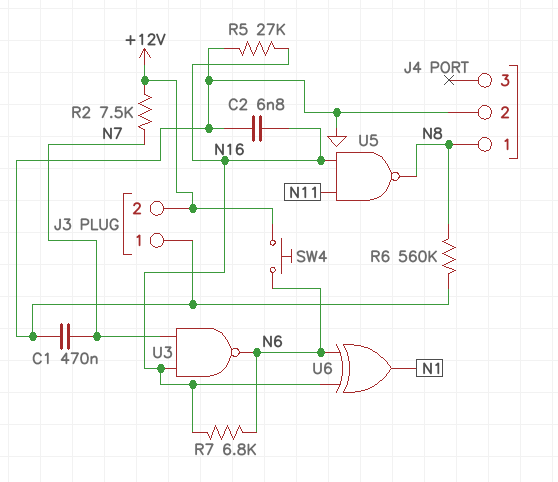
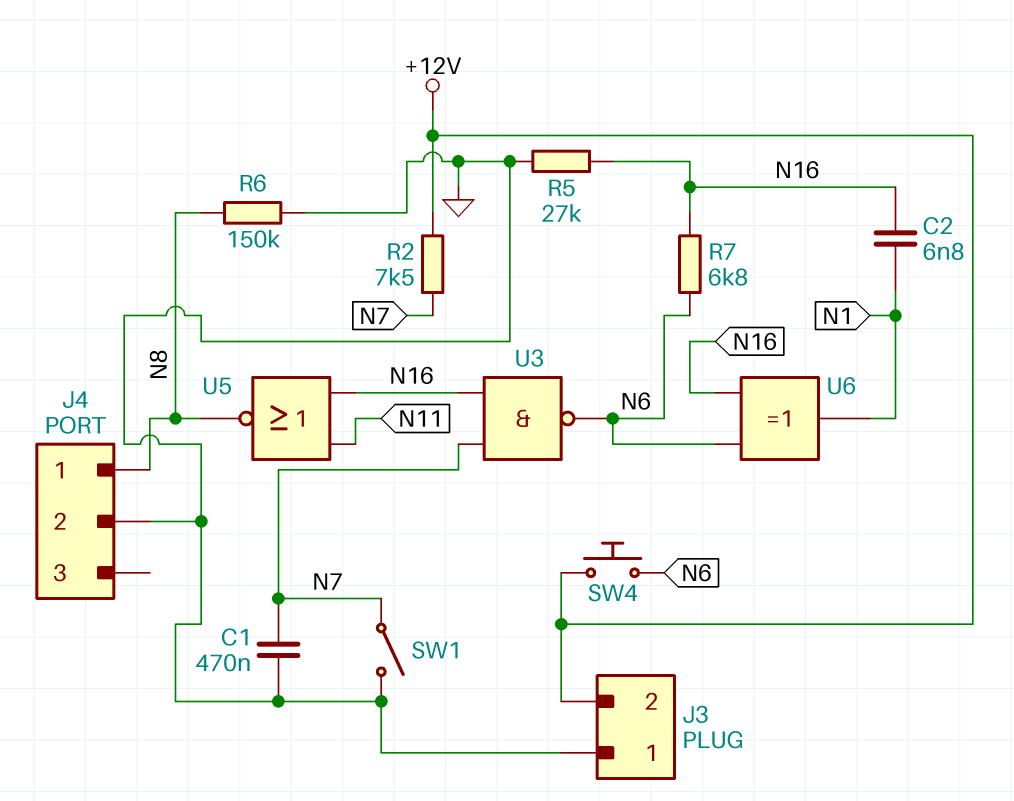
C2: 6.8nF (GND, N16) -> 6.8nF (N1, N16)
R6: 560k (GND, N8) -> 150k (GND, N8)
SW1: none -> switch (GND, N7)
U5: NAND (in N11, in N16, out N8) -> NOR (in N11, in N16, out N8)

